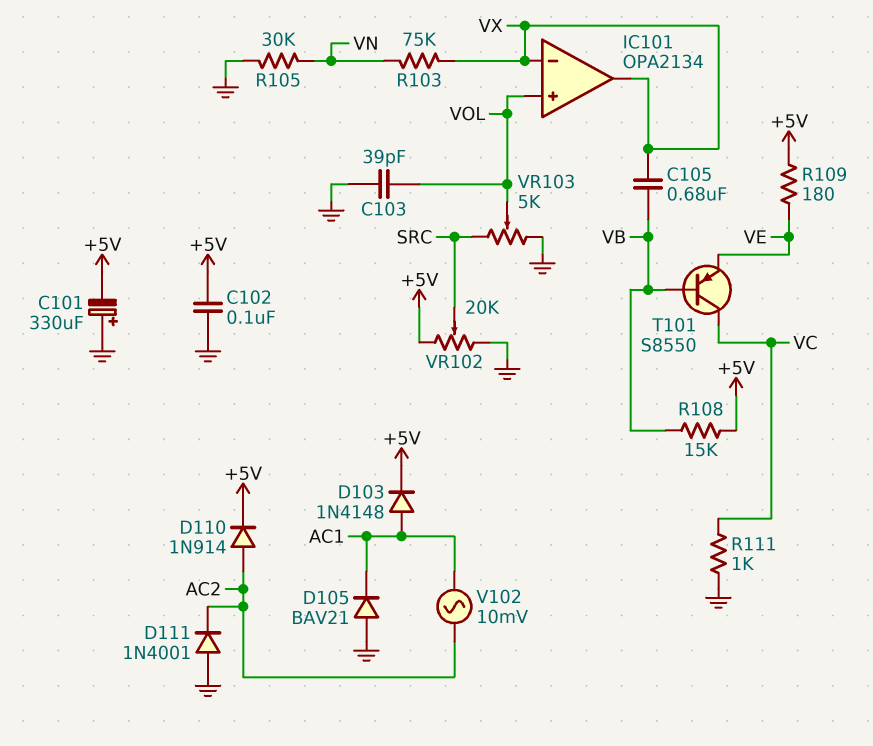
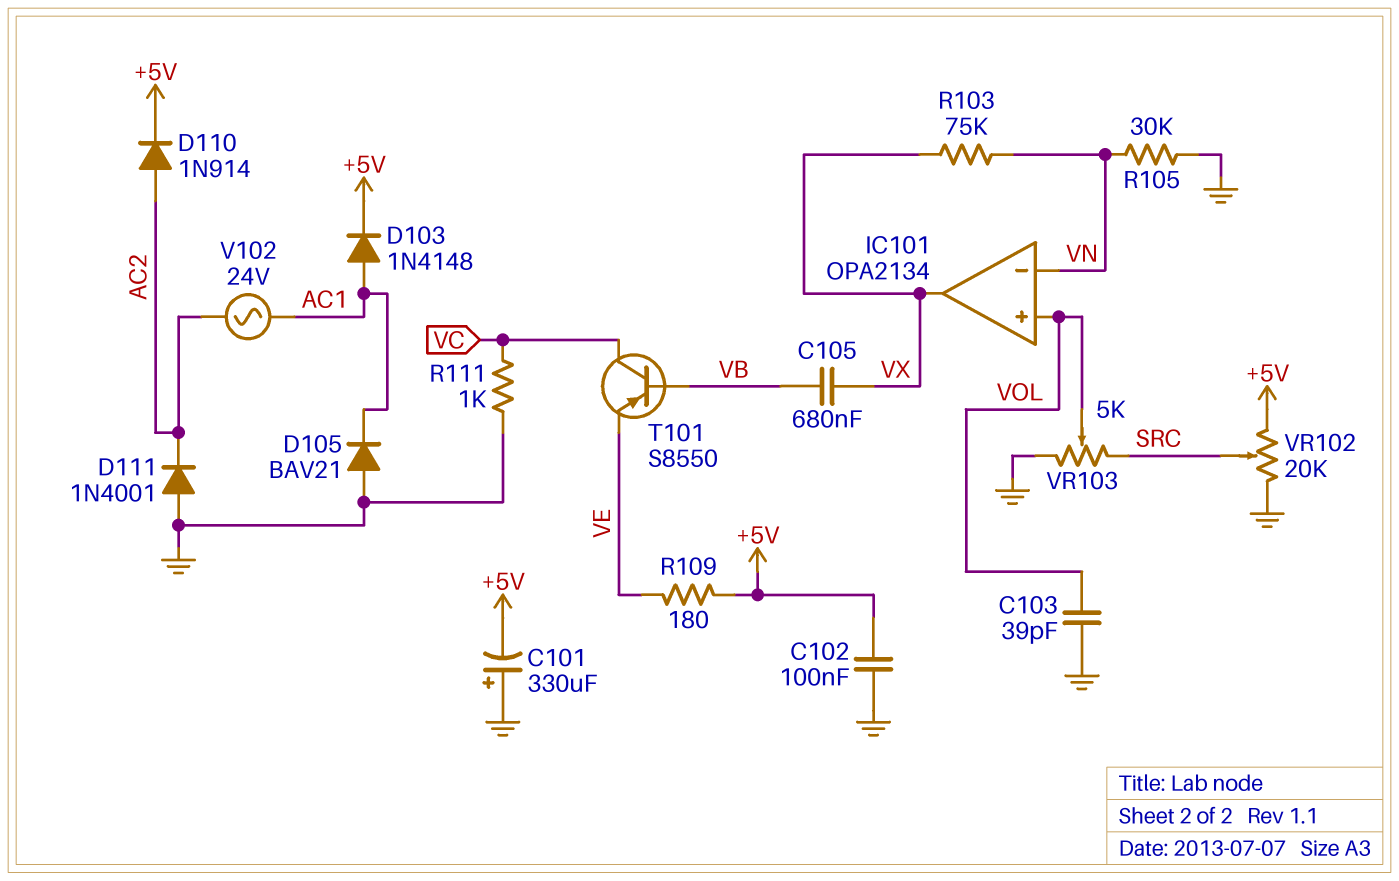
IC101 pin in-: VX -> VN
R108: 15k (+5V, VB) -> none
V102: AC 10mV (AC1, AC2) -> AC 24V (AC1, AC2)

